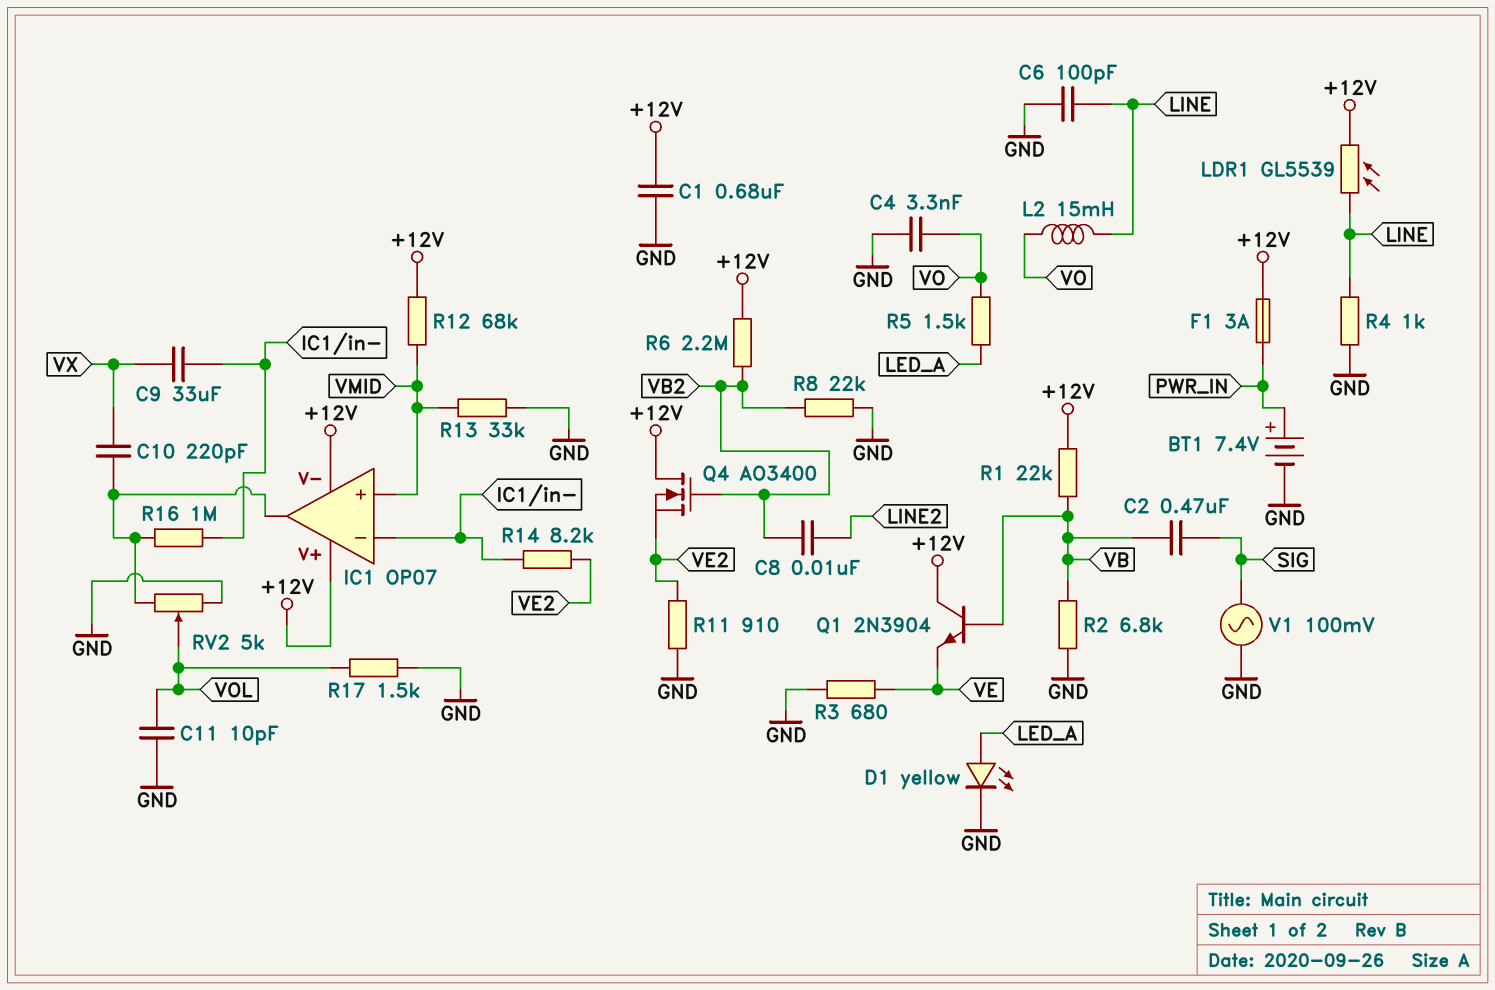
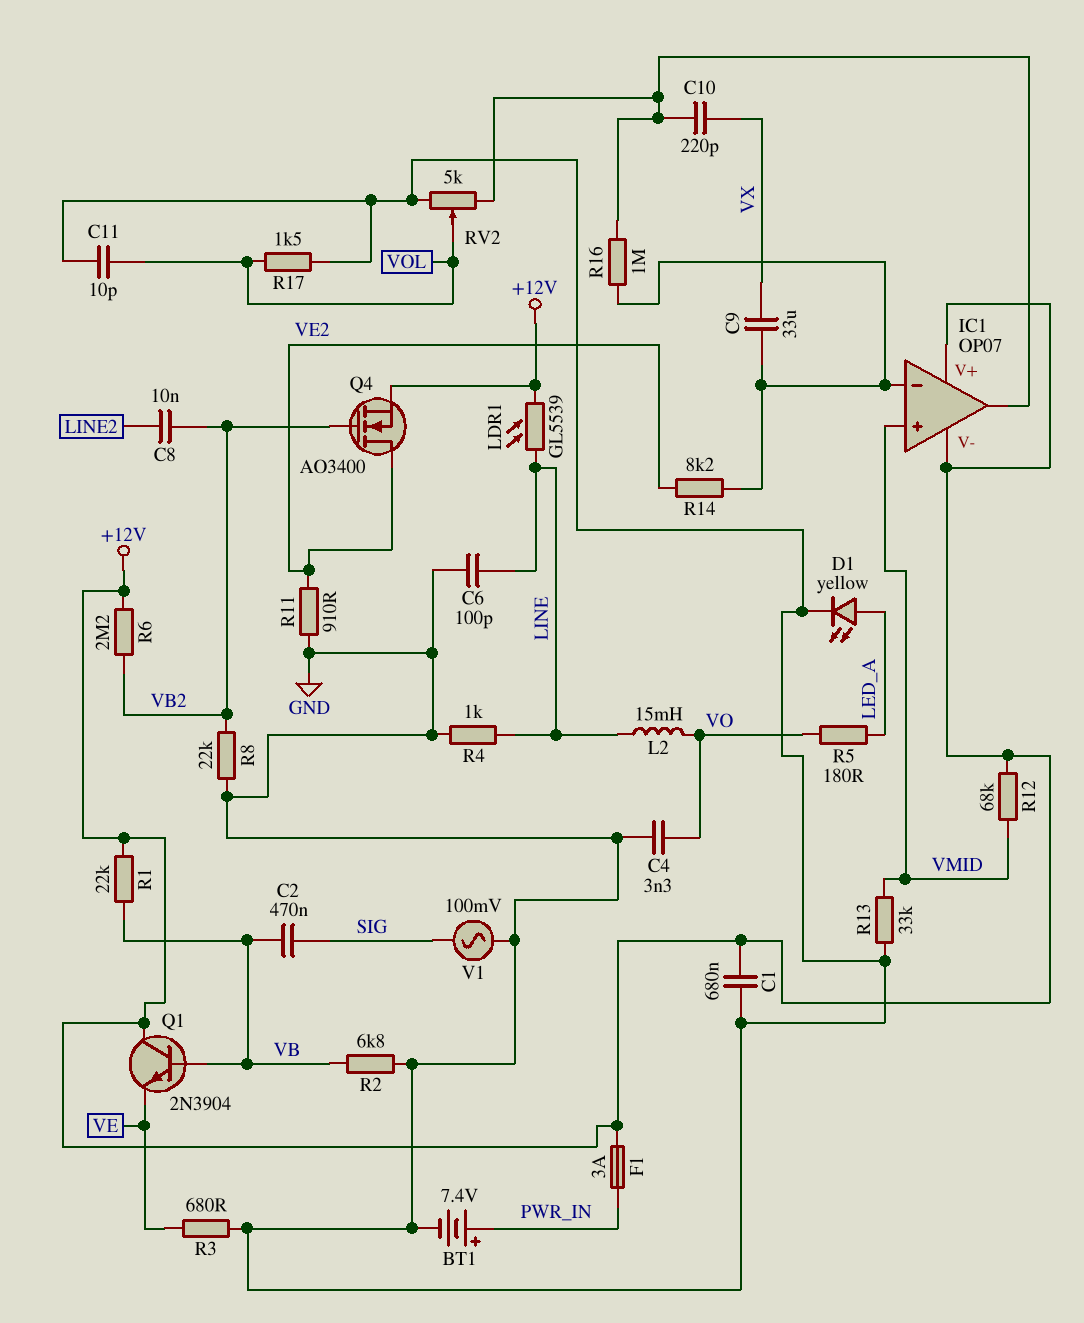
Q4: NMOS AO3400 (G VB2, D +12V, S VE2) -> NMOS AO3400 (G VB2, D VE2, S +12V)
R5: 1.5k (LED_A, VO) -> 180 (LED_A, VO)

